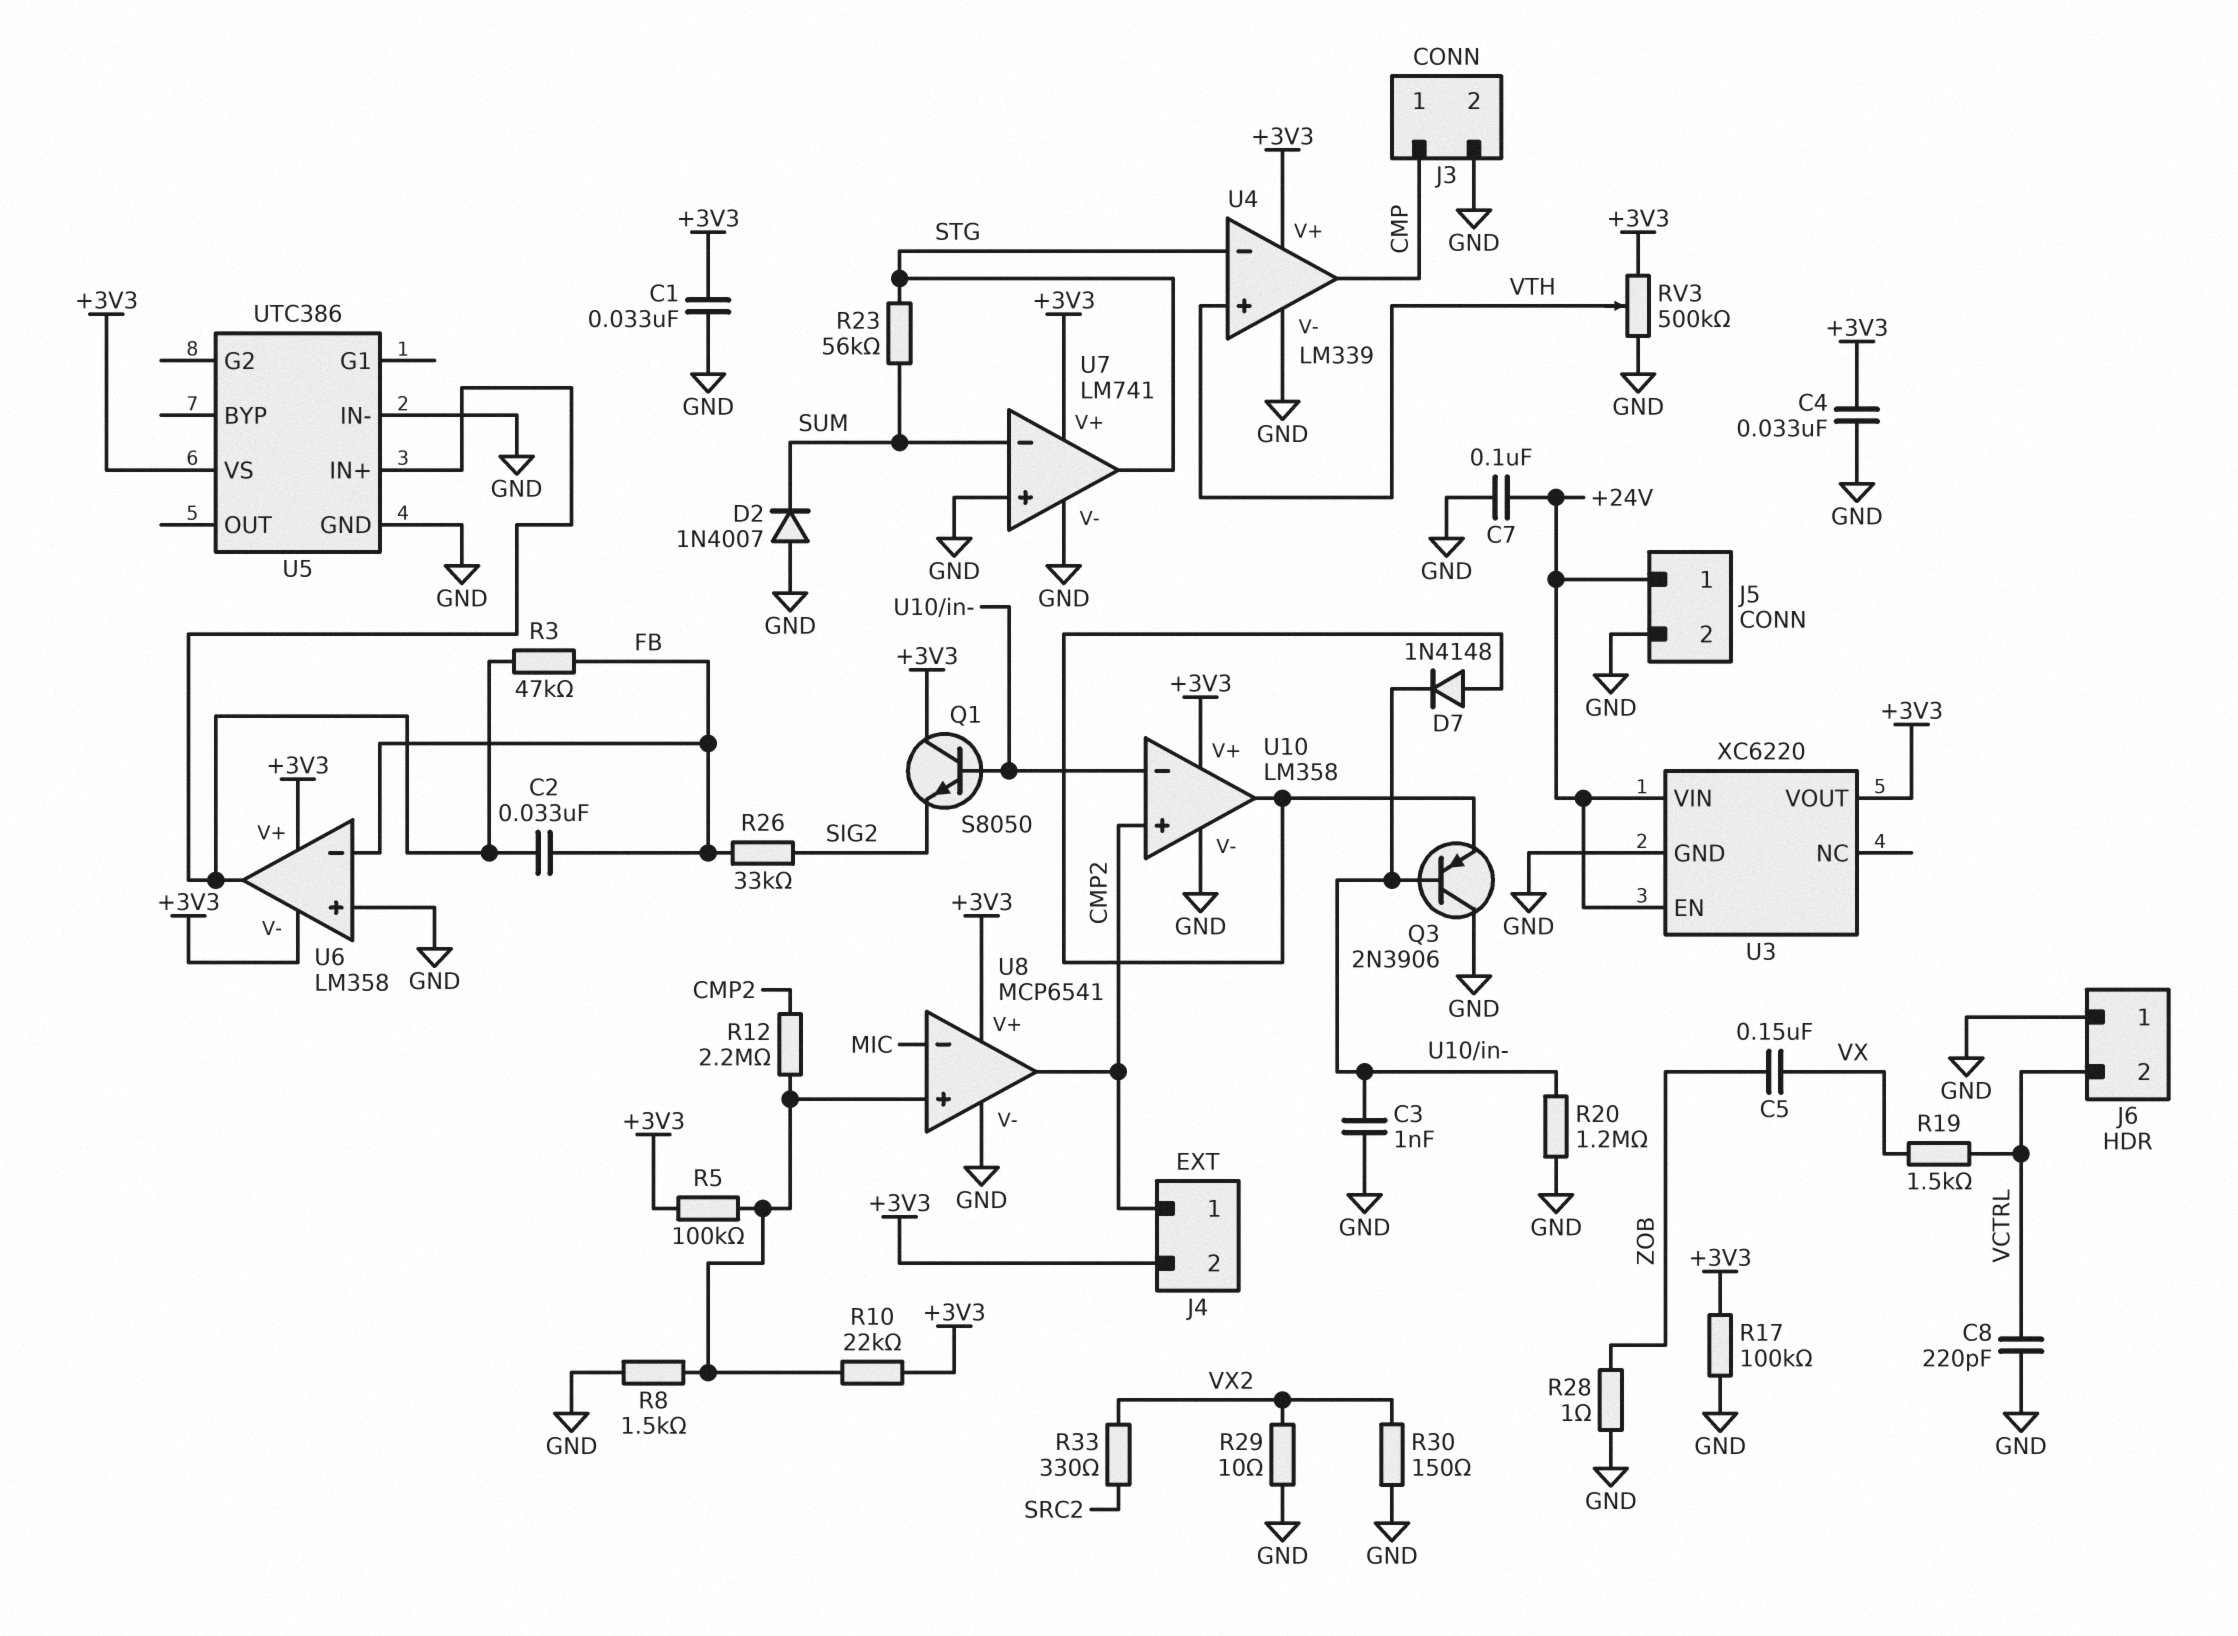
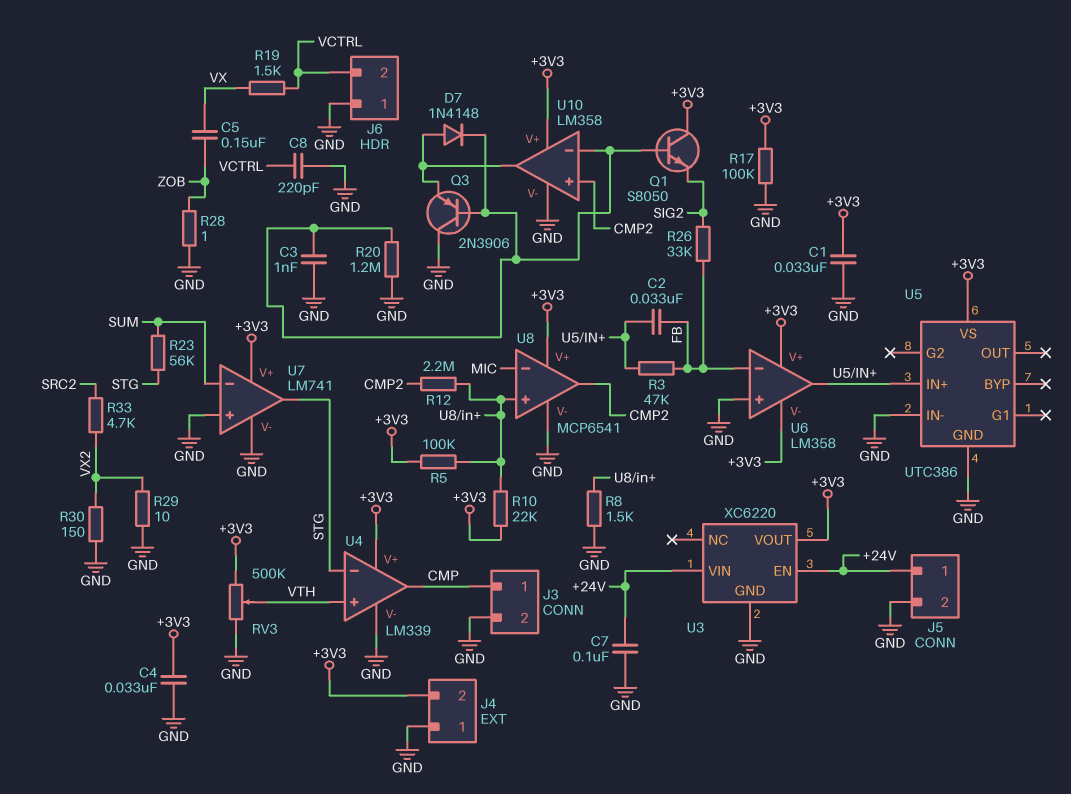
D2: diode 1N4007 (A GND, K SUM) -> none
J4 pin 1: CMP2 -> GND
R33: 330 (SRC2, VX2) -> 4.7k (SRC2, VX2)

